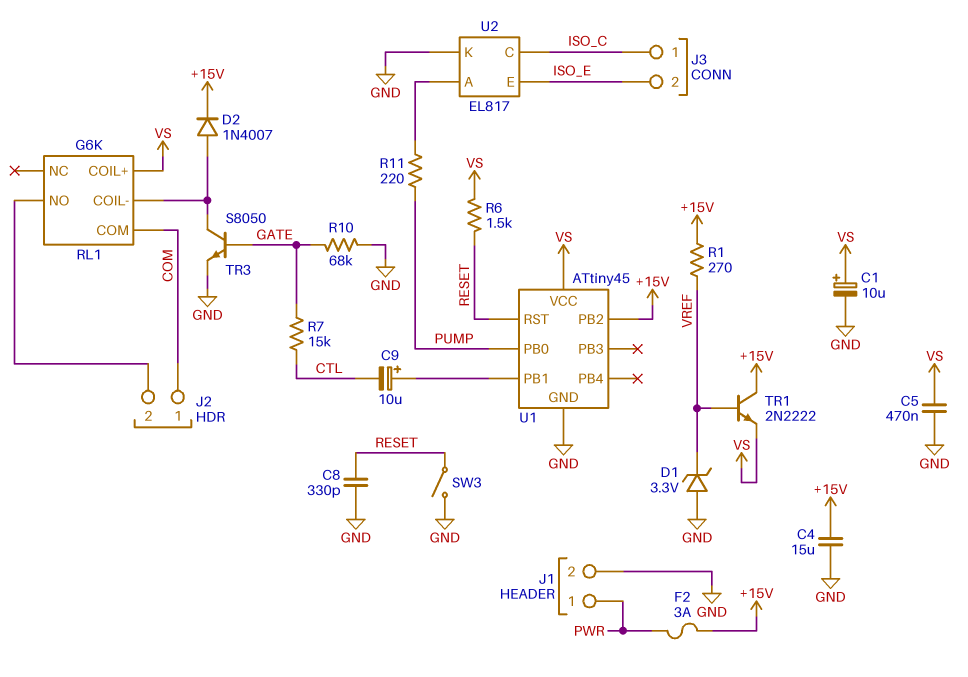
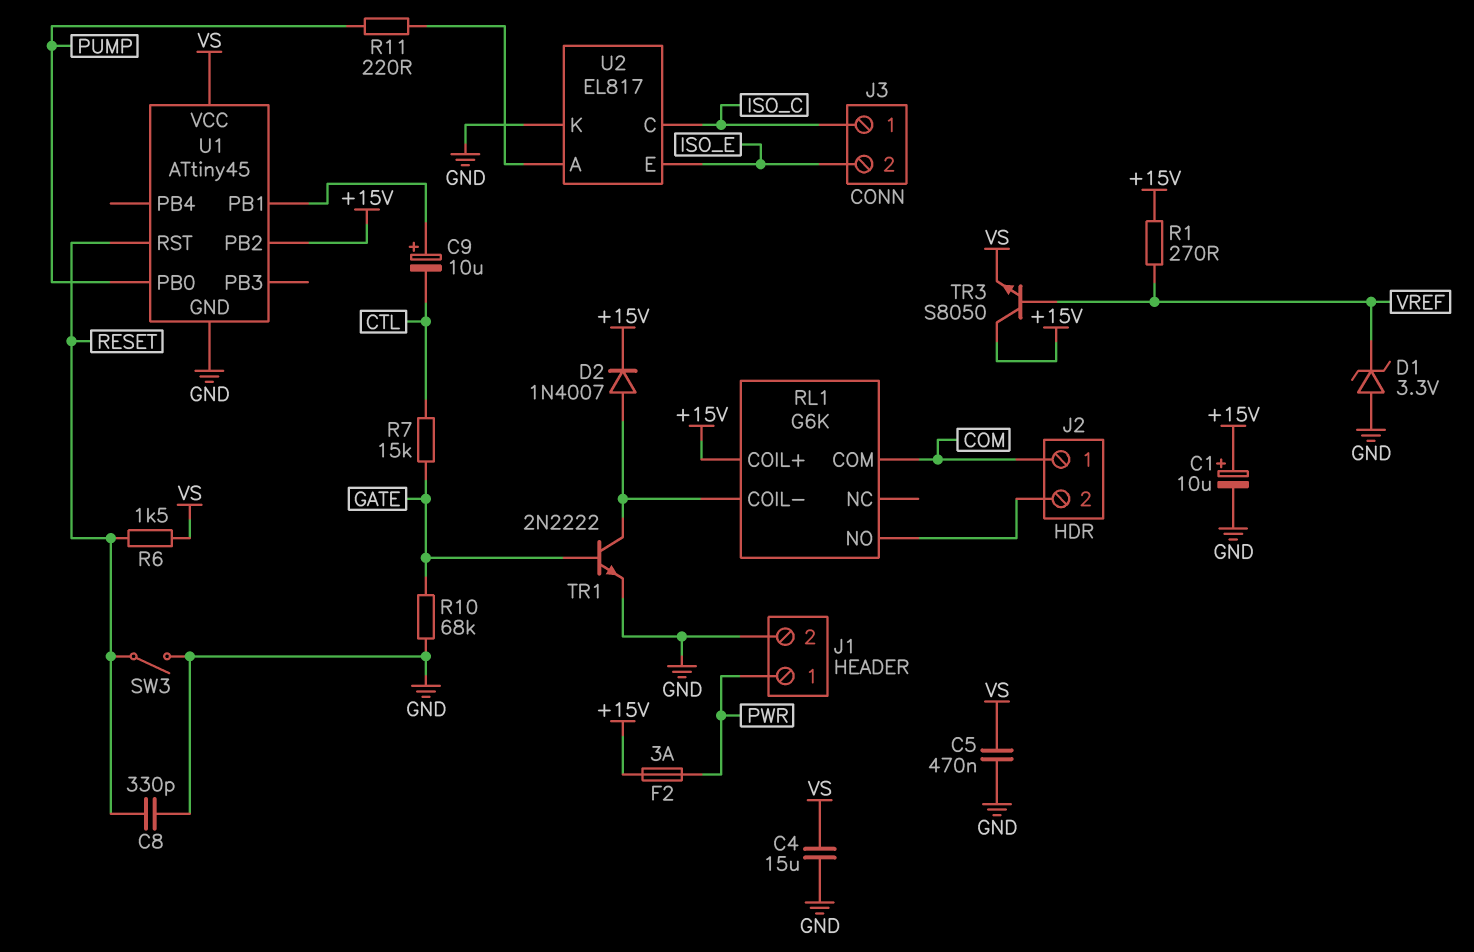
C1: 10uF (plus VS, minus GND) -> 10uF (plus +15V, minus GND)
C4: 15uF (+15V, GND) -> 15uF (GND, VS)
RL1 pin COIL+: VS -> +15V
TR1: NPN 2N2222 (B VREF, C +15V, E VS) -> NPN 2N2222 (B GATE, C RL1/COIL-, E GND)
TR3: NPN S8050 (B GATE, C RL1/COIL-, E GND) -> NPN S8050 (B VREF, C +15V, E VS)

